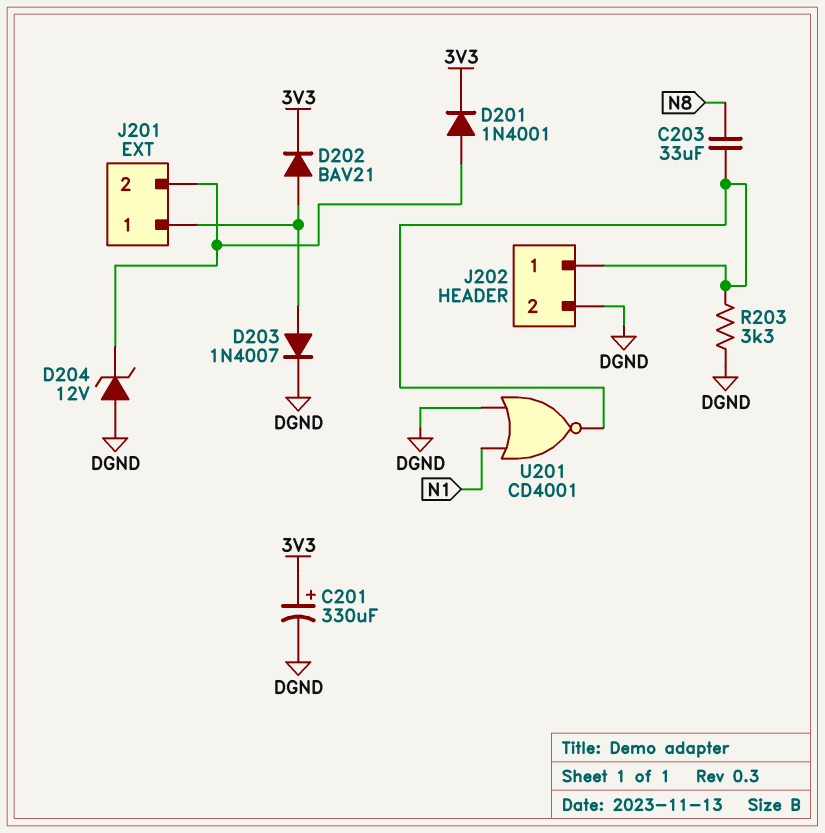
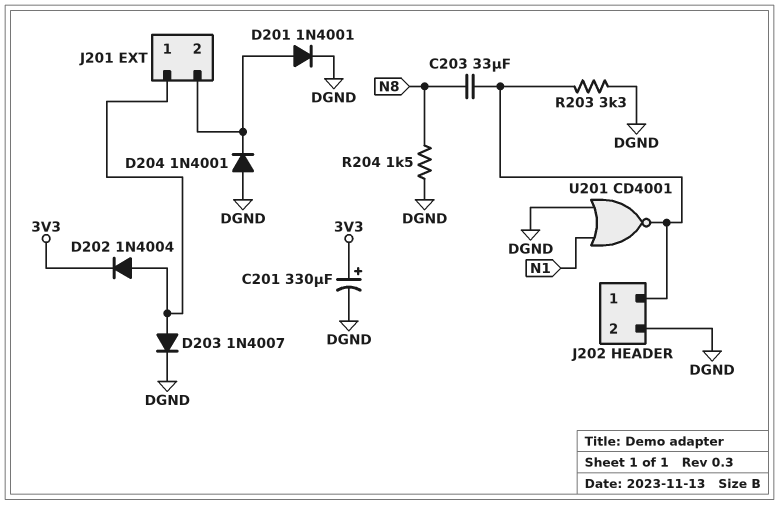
D201: diode 1N4001 (A J201/2, K 3V3) -> diode 1N4001 (A J201/2, K DGND)
D202: diode BAV21 (A J201/1, K 3V3) -> diode 1N4004 (A J201/1, K 3V3)
D204: zener 12V (A DGND, K J201/2) -> diode 1N4001 (A DGND, K J201/2)
R204: none -> 1.5k (DGND, N8)

